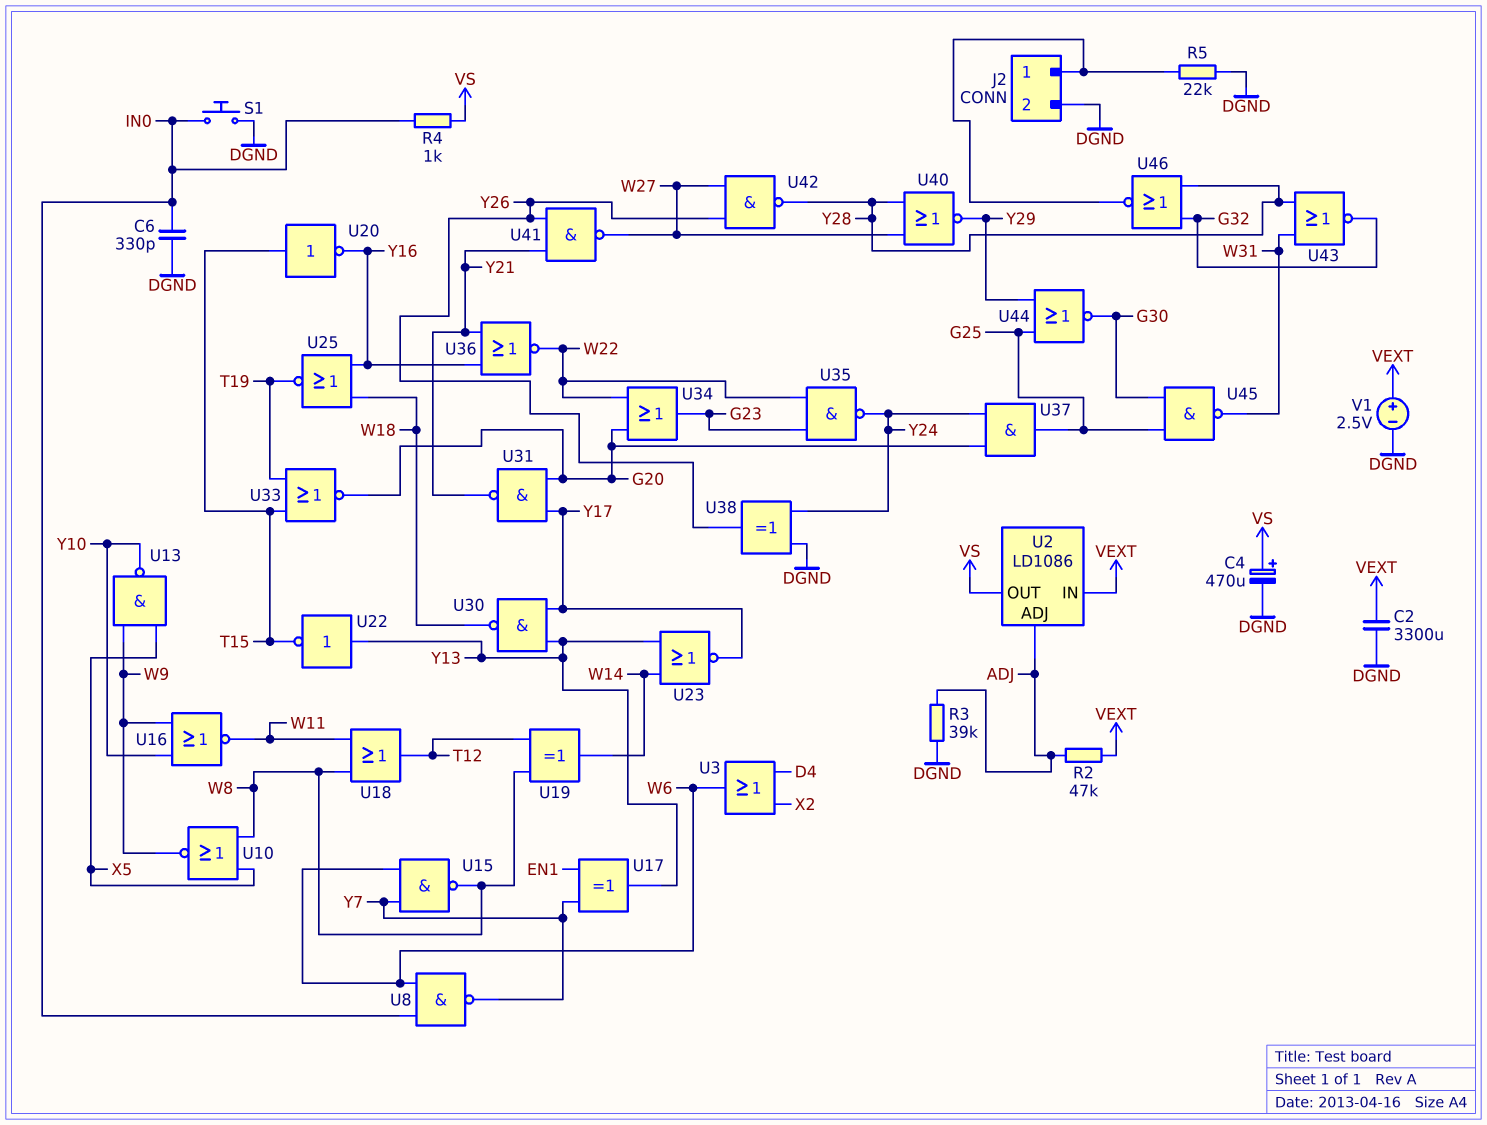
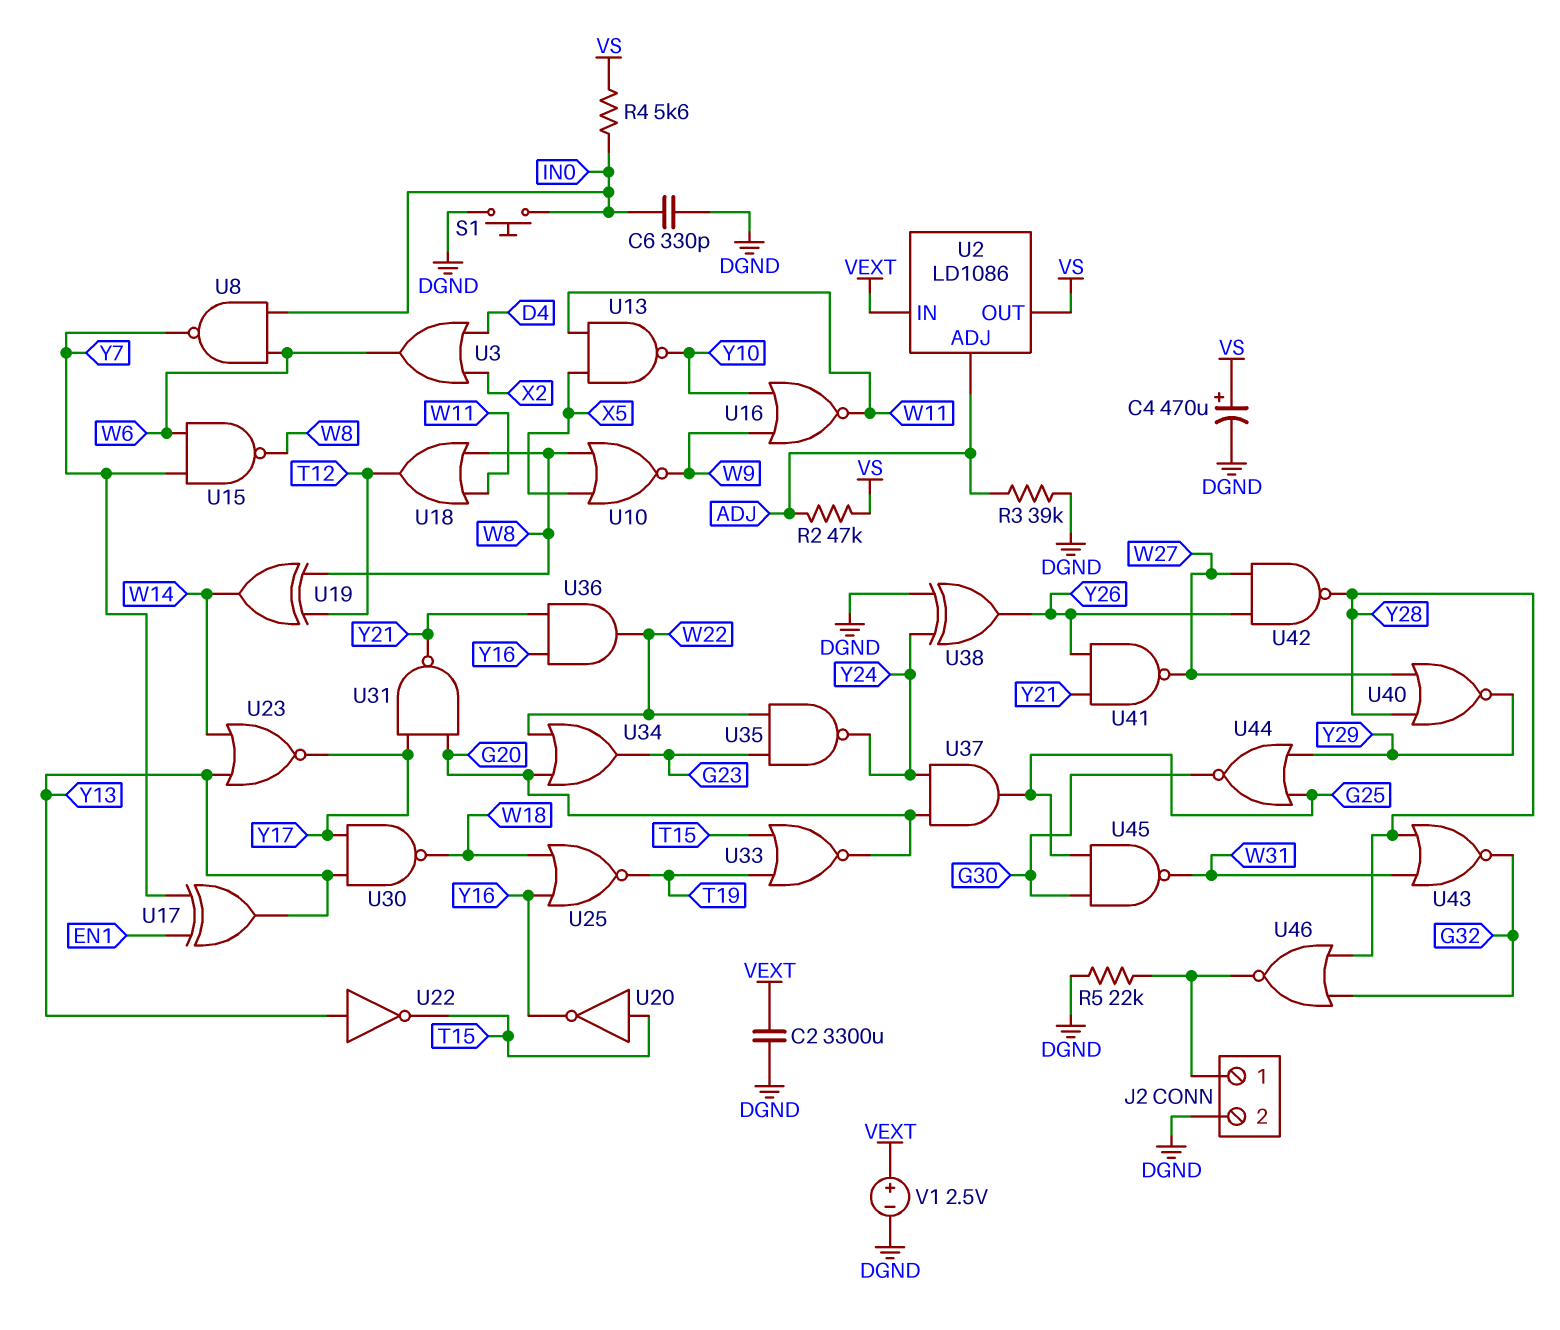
R2: 47k (ADJ, VEXT) -> 47k (ADJ, VS)
R4: 1k (IN0, VS) -> 5.6k (IN0, VS)
U13: NAND (in W9, in X5, out Y10) -> NAND (in W11, in X5, out Y10)
U36: NOR (in Y16, in Y21, out W22) -> AND (in Y16, in Y21, out W22)

